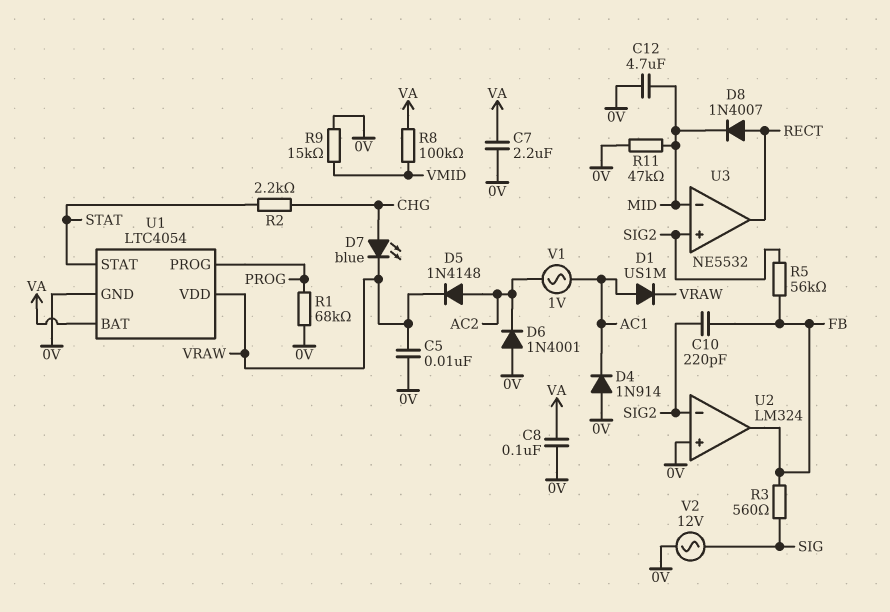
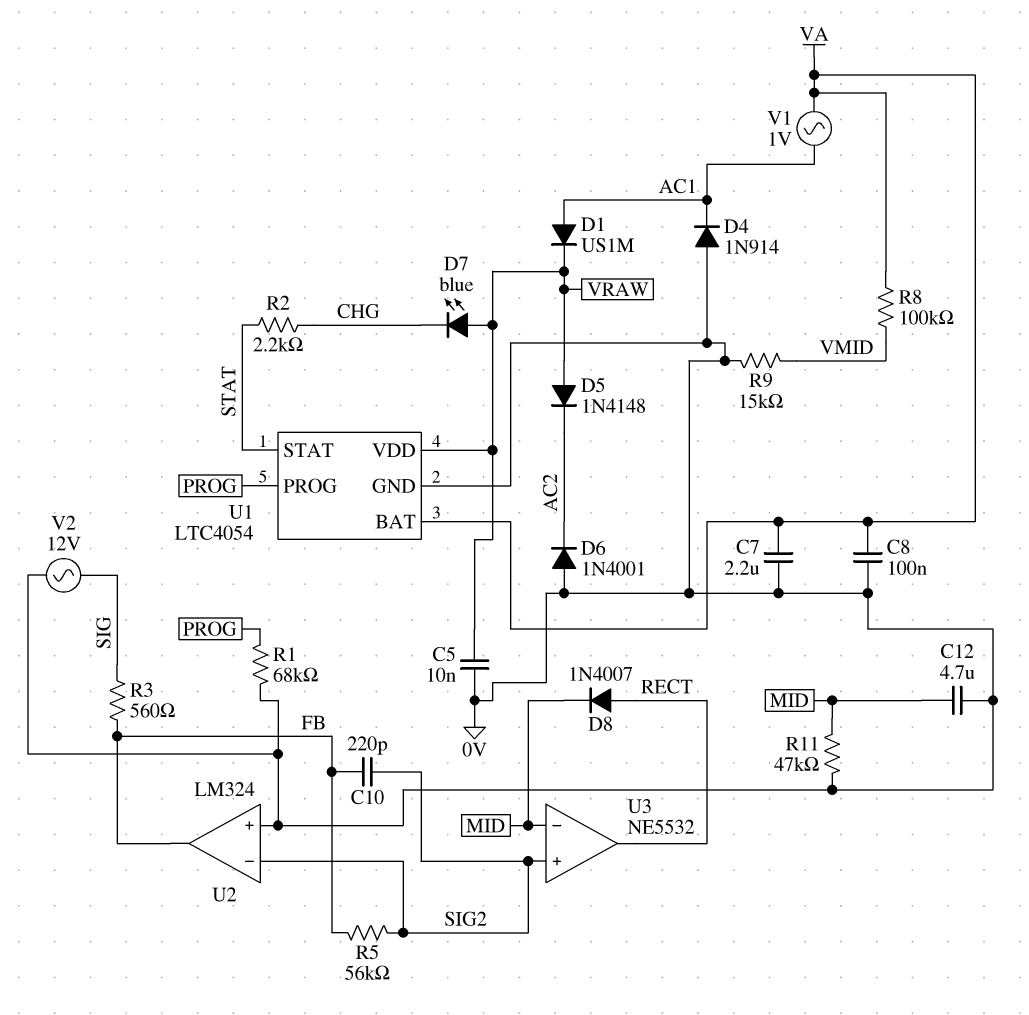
D5: diode 1N4148 (A AC2, K VRAW) -> diode 1N4148 (A VRAW, K AC2)
D7: LED blue (A CHG, K VRAW) -> LED blue (A VRAW, K CHG)
V1: AC 1V (AC1, AC2) -> AC 1V (AC1, VA)

